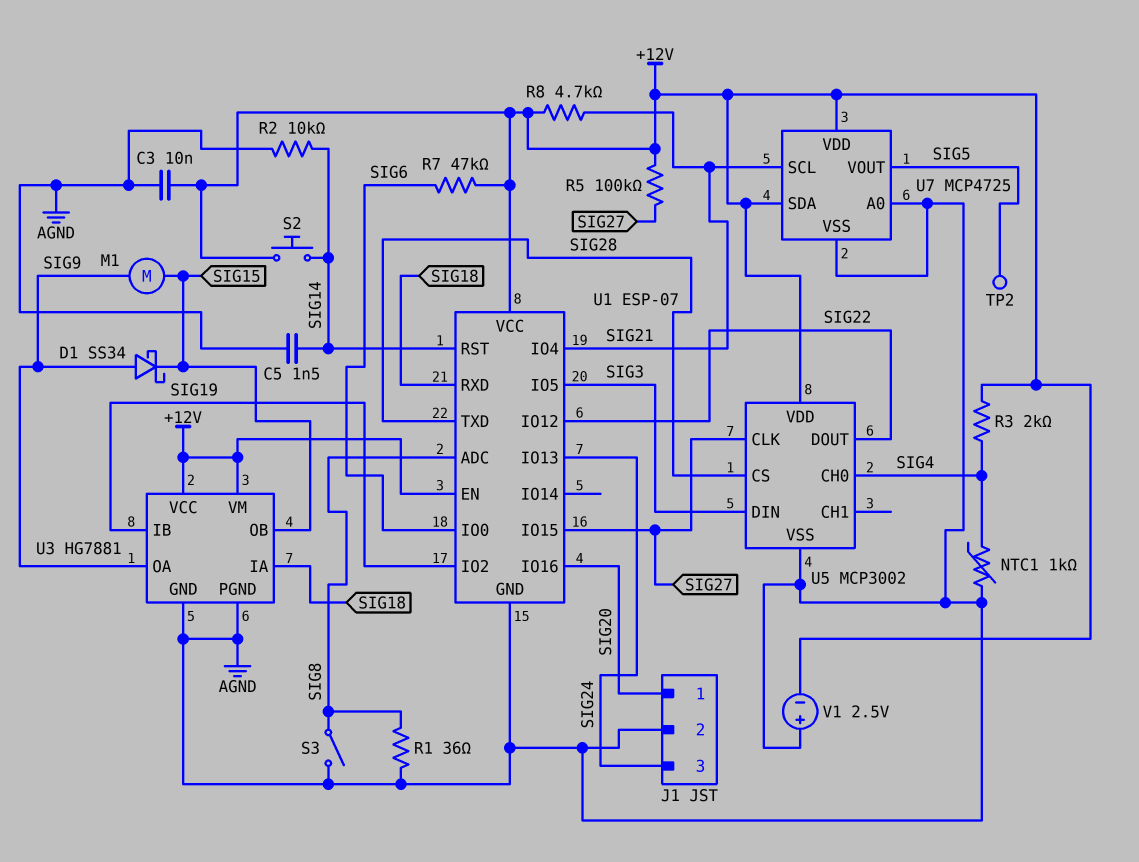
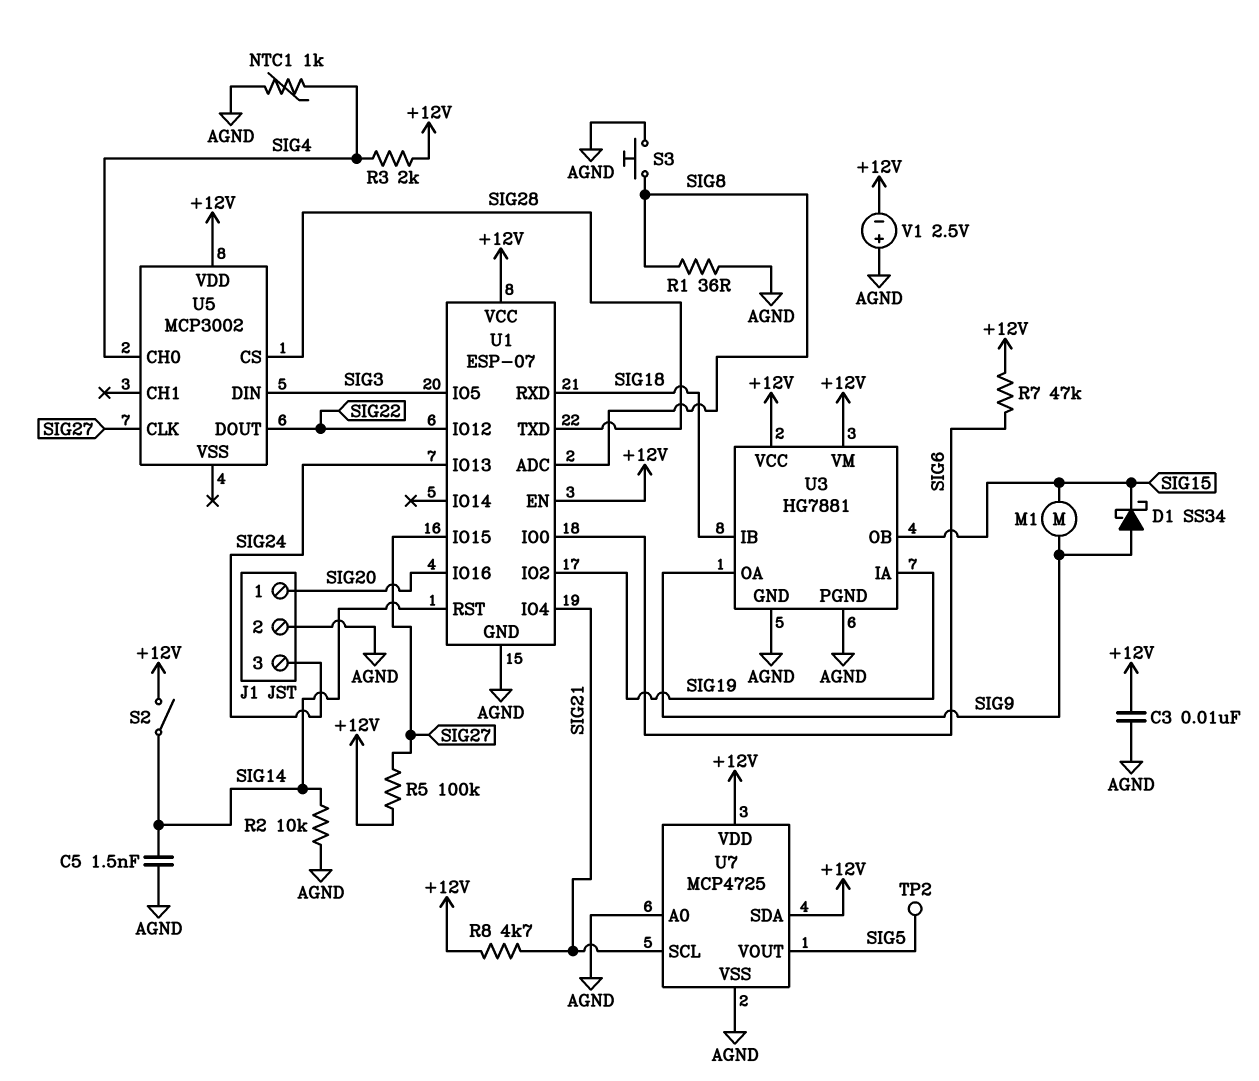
S2: button (+12V, SIG14) -> switch (+12V, SIG14)
S3: switch (AGND, SIG8) -> button (AGND, SIG8)
U3 pin IA: SIG18 -> SIG19
U3 pin IB: SIG19 -> SIG18
U5 pin VSS: AGND -> none

